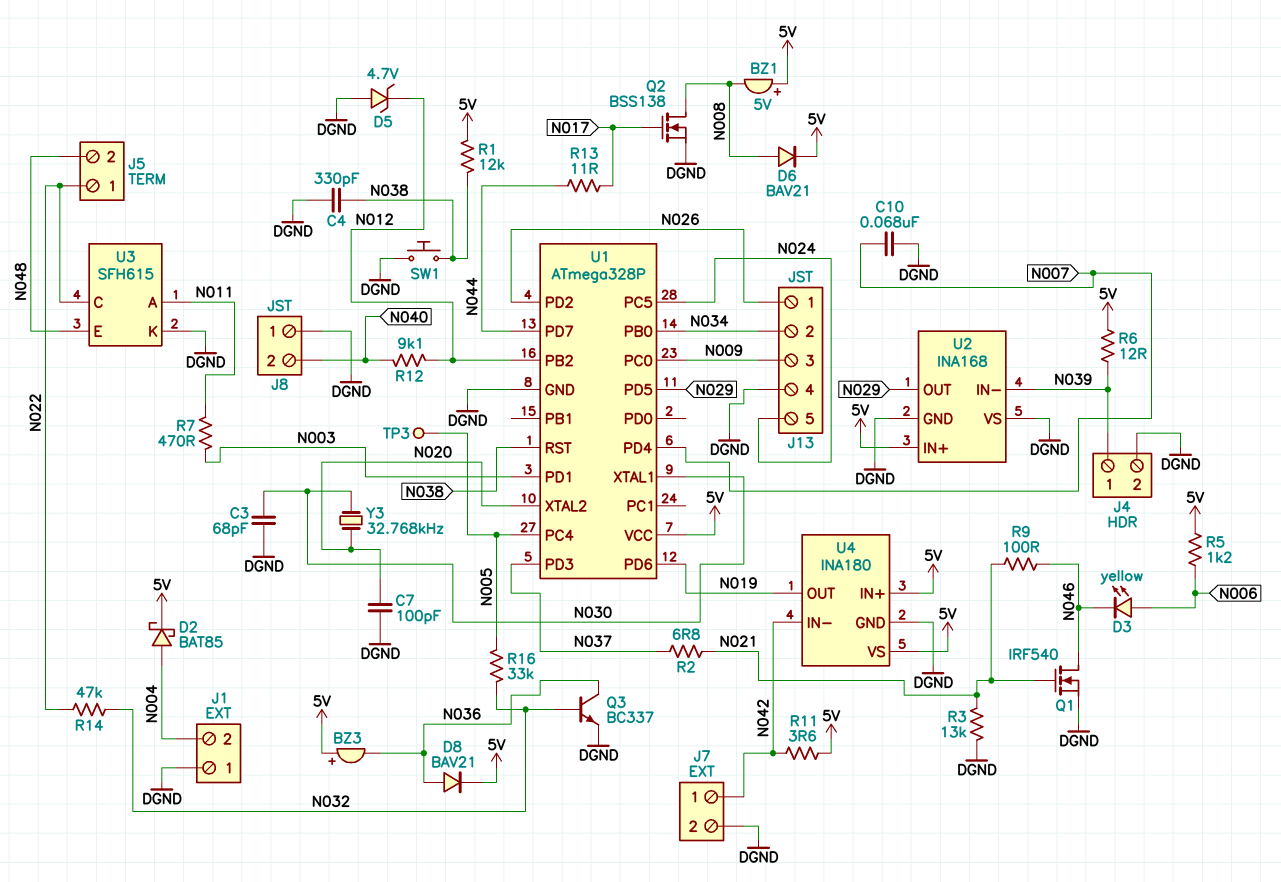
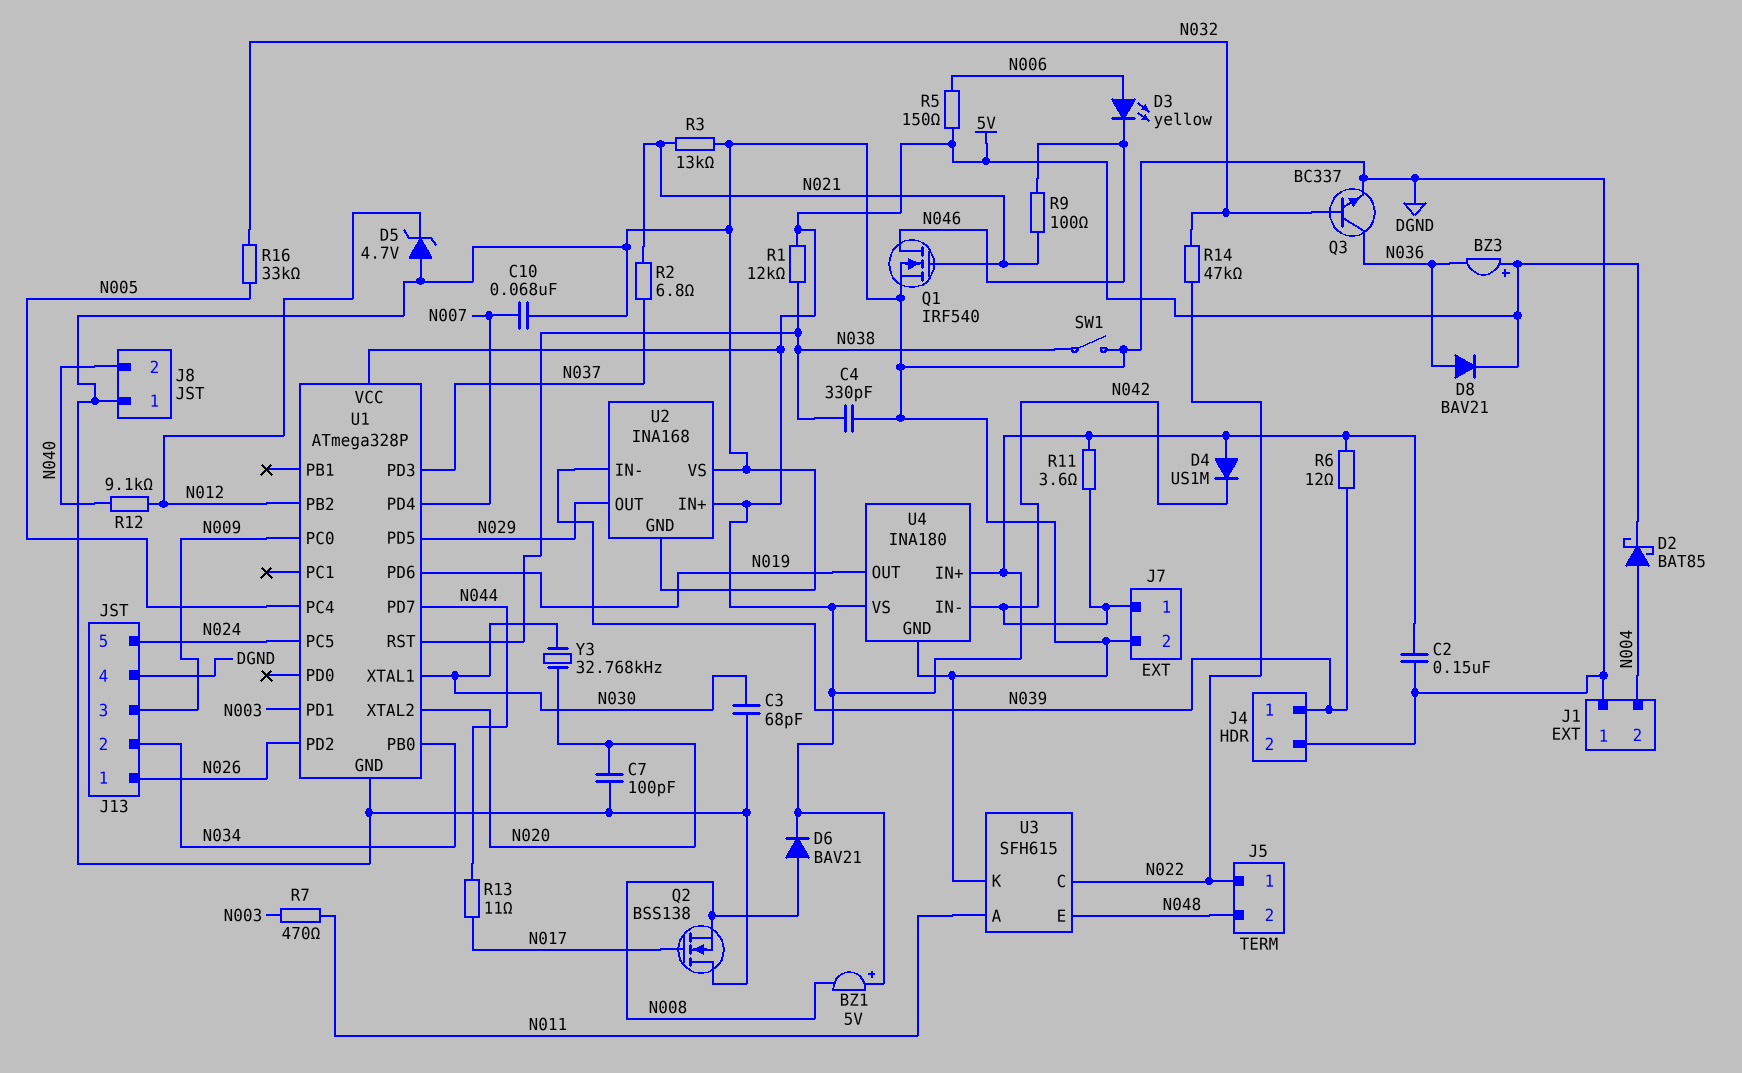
C2: none -> 150nF (5V, DGND)
D4: none -> diode US1M (A 5V, K N042)
Q2: NMOS BSS138 (G N017, D N008, S DGND) -> NMOS BSS138 (G N017, D DGND, S N008)
R5: 1.2k (5V, N006) -> 150 (5V, N006)
SW1: button (DGND, N038) -> switch (DGND, N038)
TP3: test point (N005) -> none

